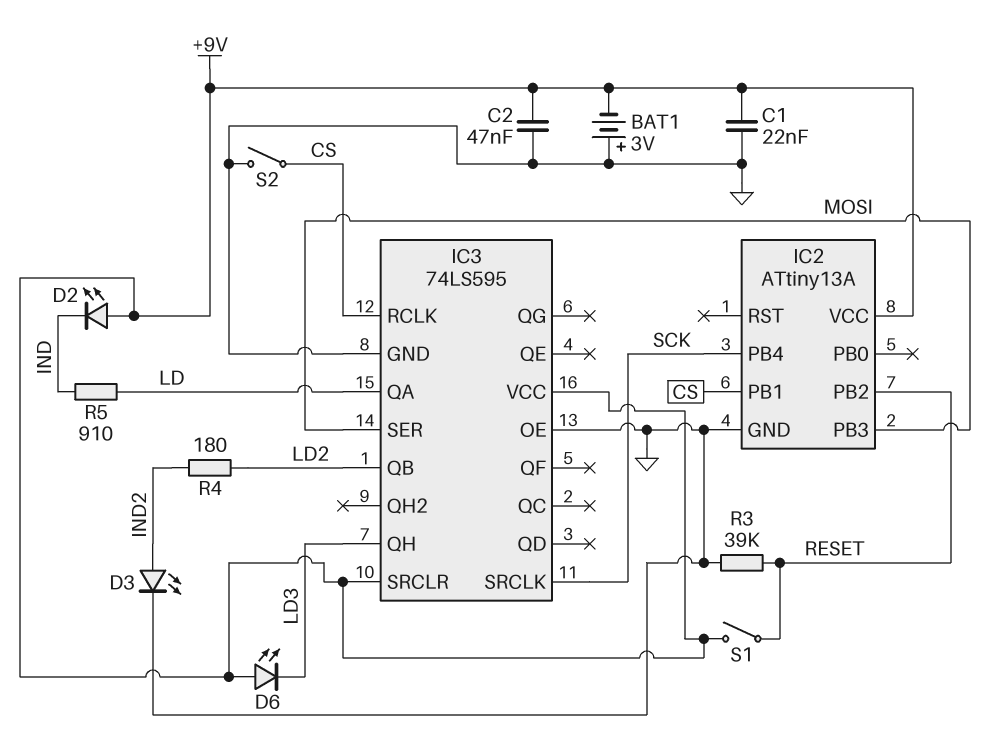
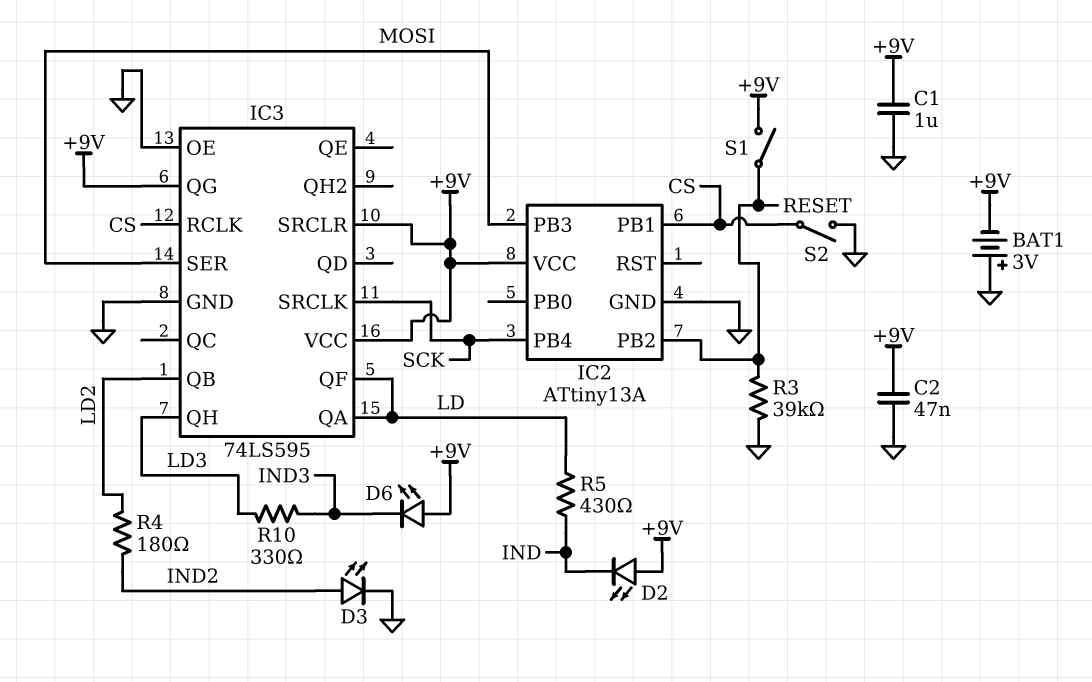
C1: 22nF (+9V, GND) -> 1uF (+9V, GND)
D6: LED (A +9V, K LD3) -> LED (A +9V, K IND3)
IC3 pin QF: none -> LD
IC3 pin QG: none -> +9V
R5: 910 (IND, LD) -> 430 (IND, LD)
R10: none -> 330 (IND3, LD3)

